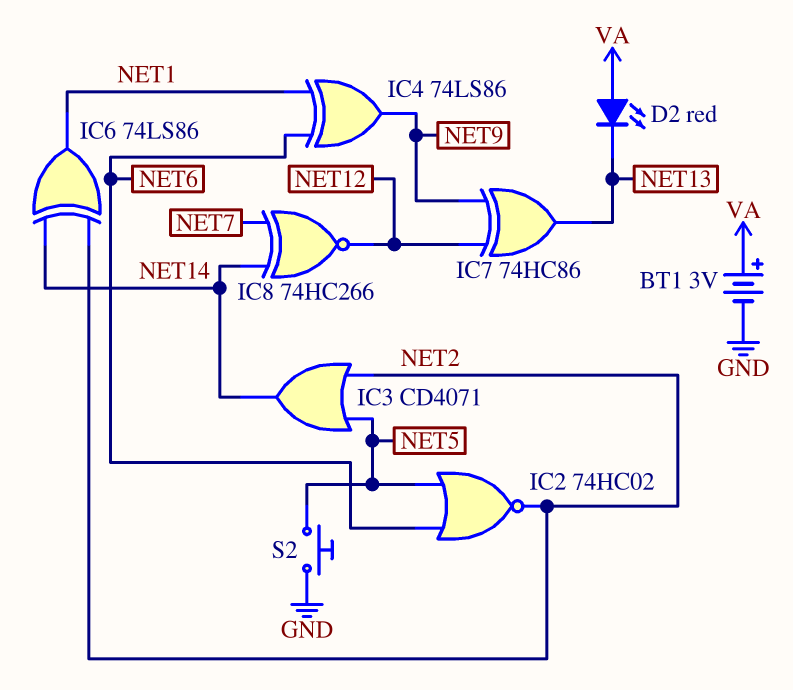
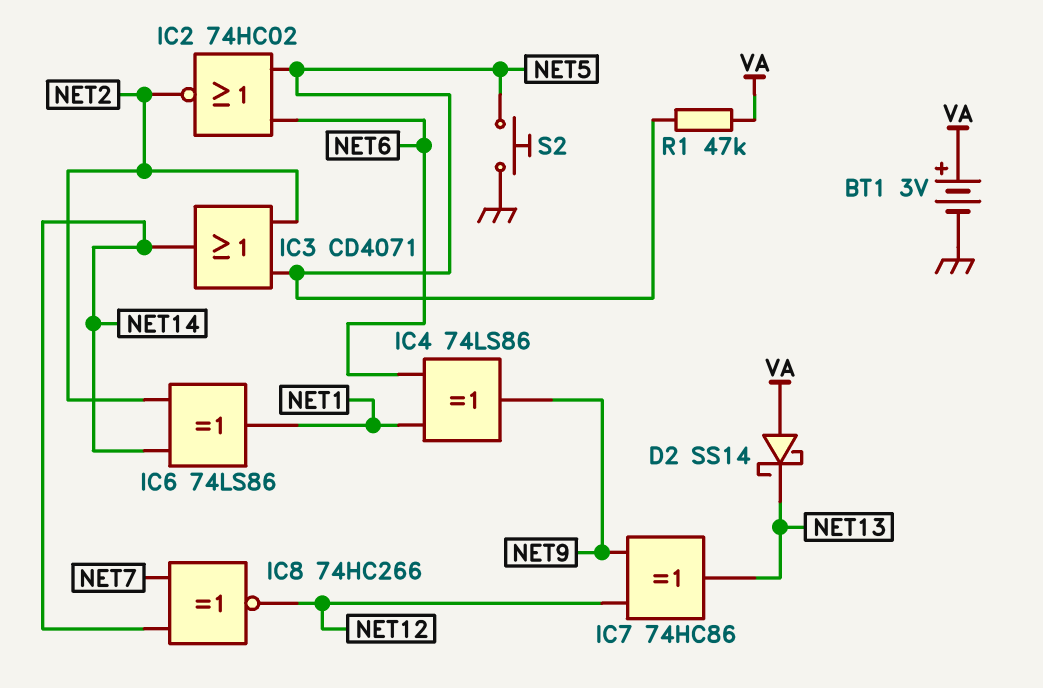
D2: LED red (A VA, K NET13) -> schottky SS14 (A VA, K NET13)
R1: none -> 47k (NET5, VA)

